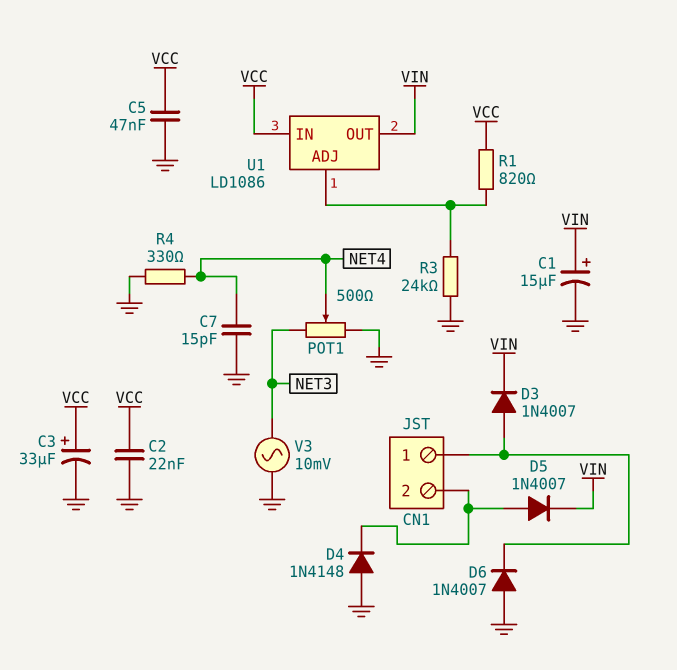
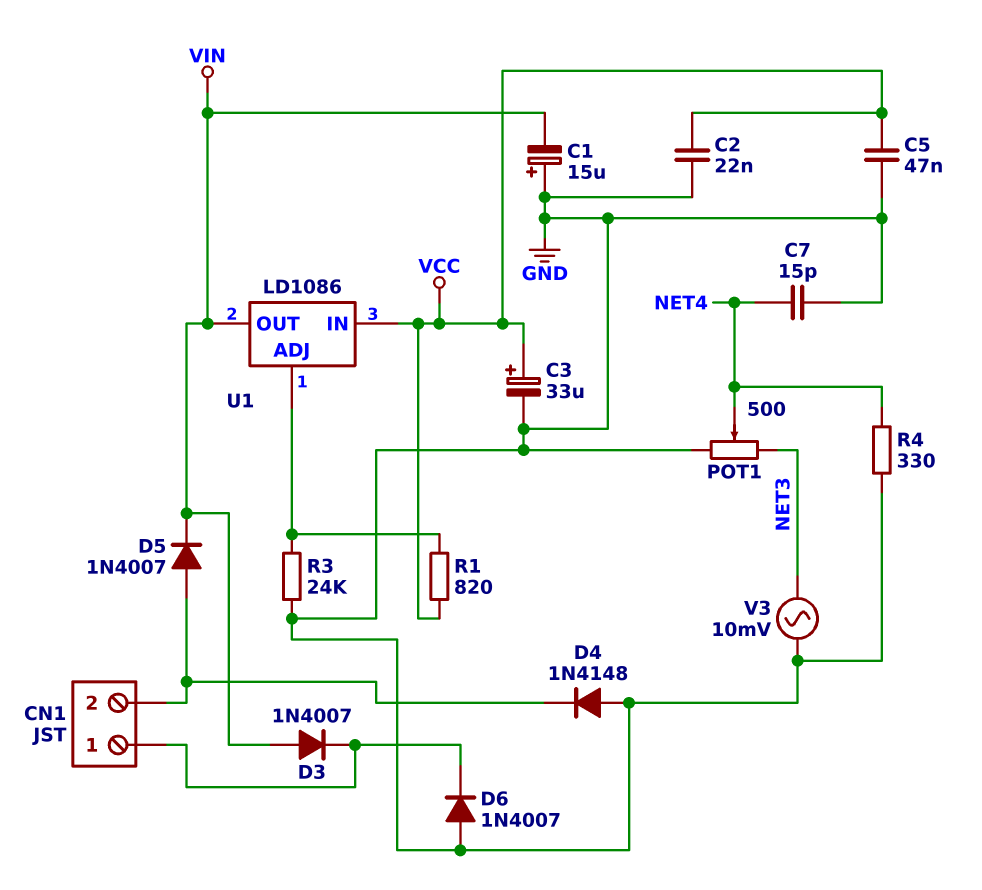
C1: 15uF (plus VIN, minus GND) -> 15uF (plus GND, minus VIN)
D3: diode 1N4007 (A CN1/1, K VIN) -> diode 1N4007 (A VIN, K CN1/1)

